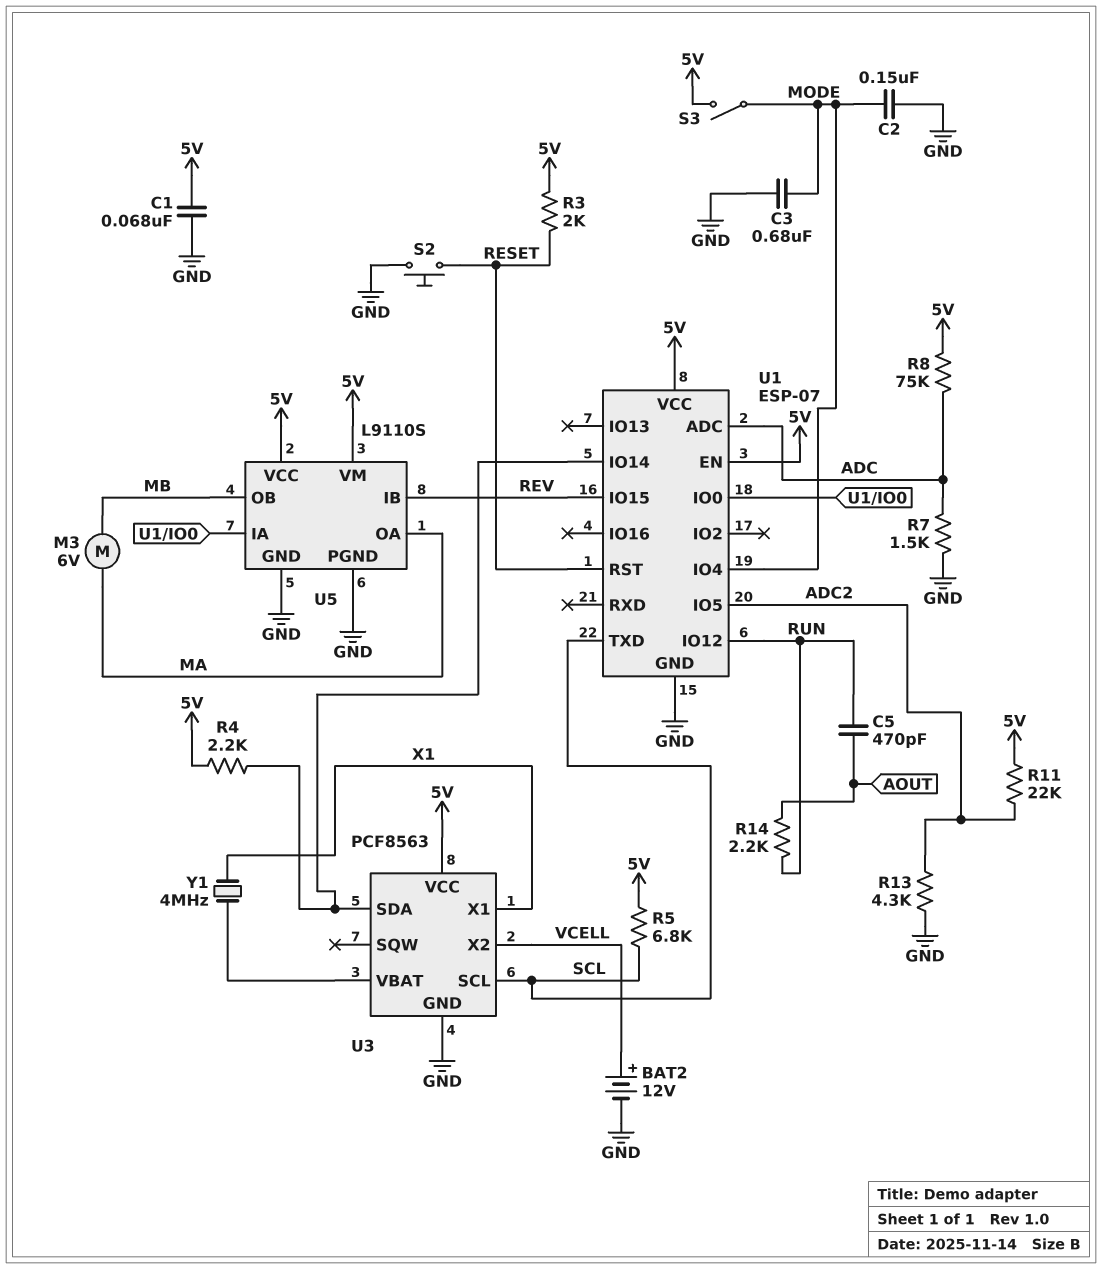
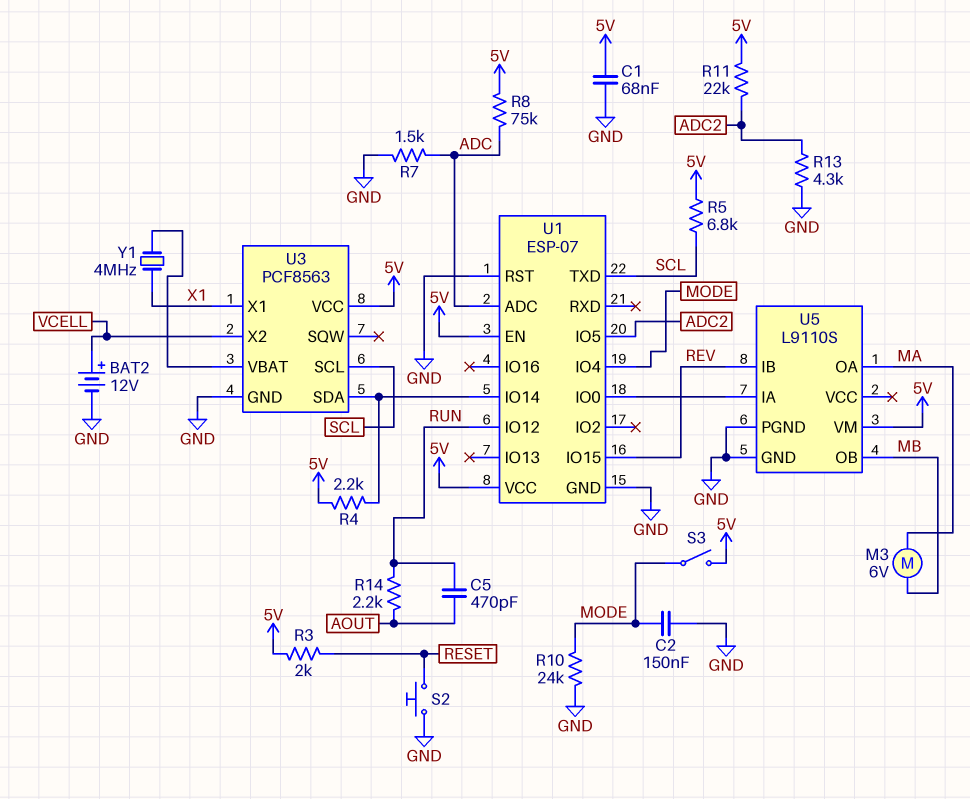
C3: 680nF (GND, MODE) -> none
R10: none -> 24k (GND, MODE)
U1 pin RST: RESET -> GND
U5 pin VCC: 5V -> none

